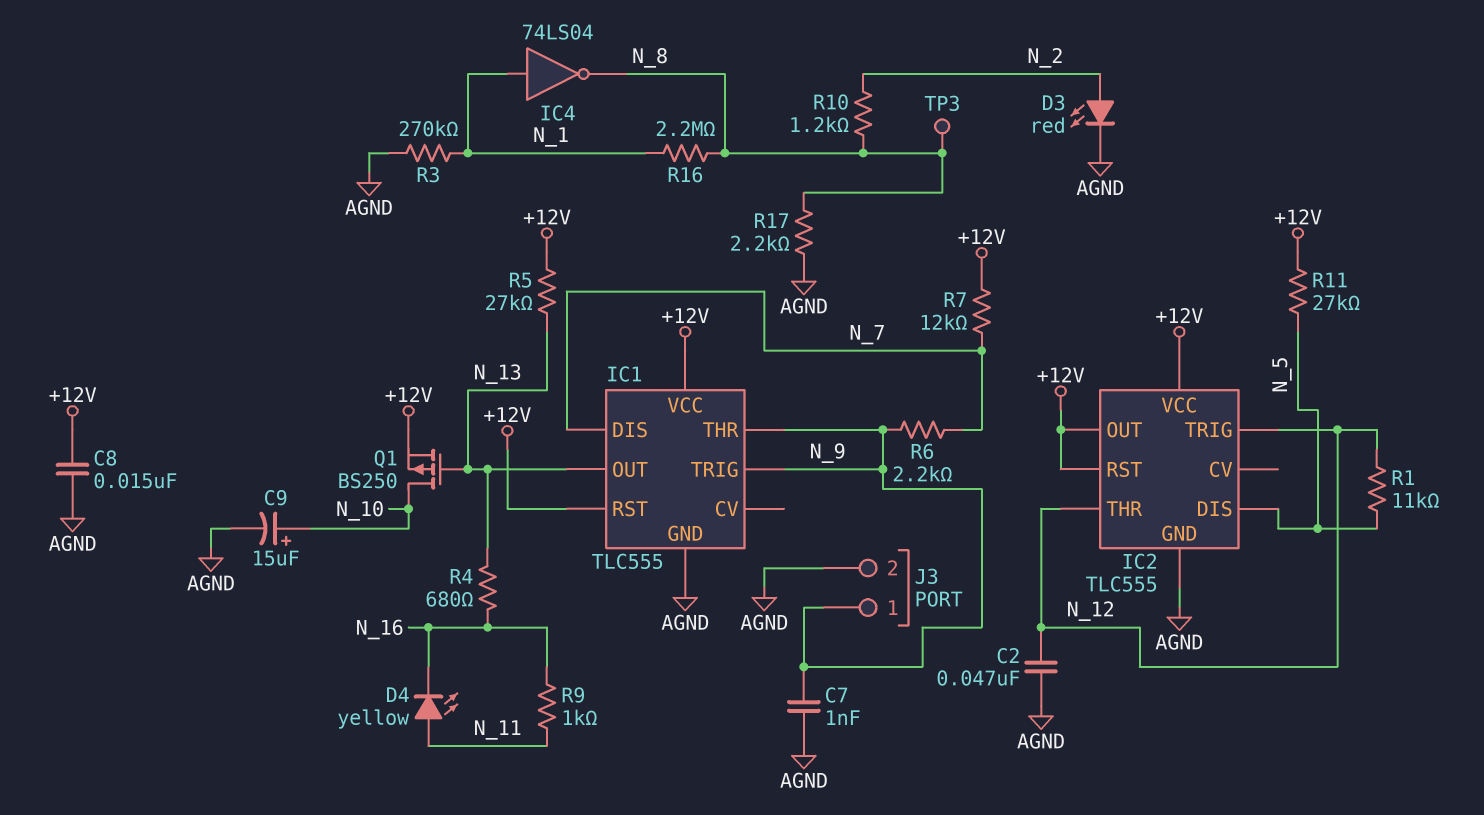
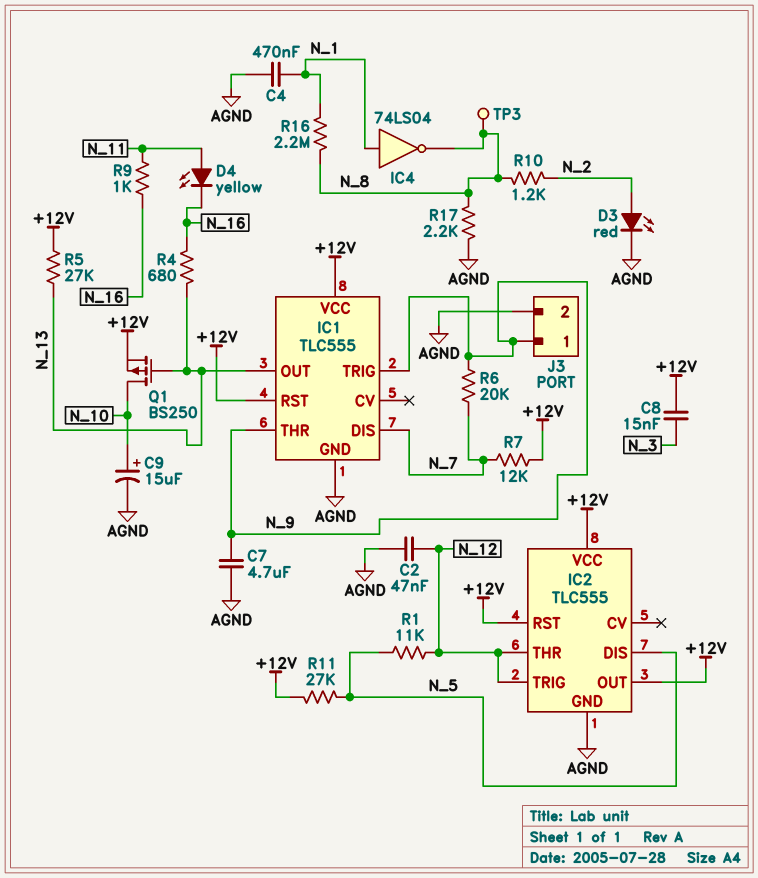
C4: none -> 470nF (AGND, N_1)
C7: 1nF (AGND, N_9) -> 4.7uF (AGND, N_9)
C8: 15nF (+12V, AGND) -> 15nF (+12V, N_3)
R3: 270k (AGND, N_1) -> none
R6: 2.2k (N_7, N_9) -> 20k (N_7, N_9)

